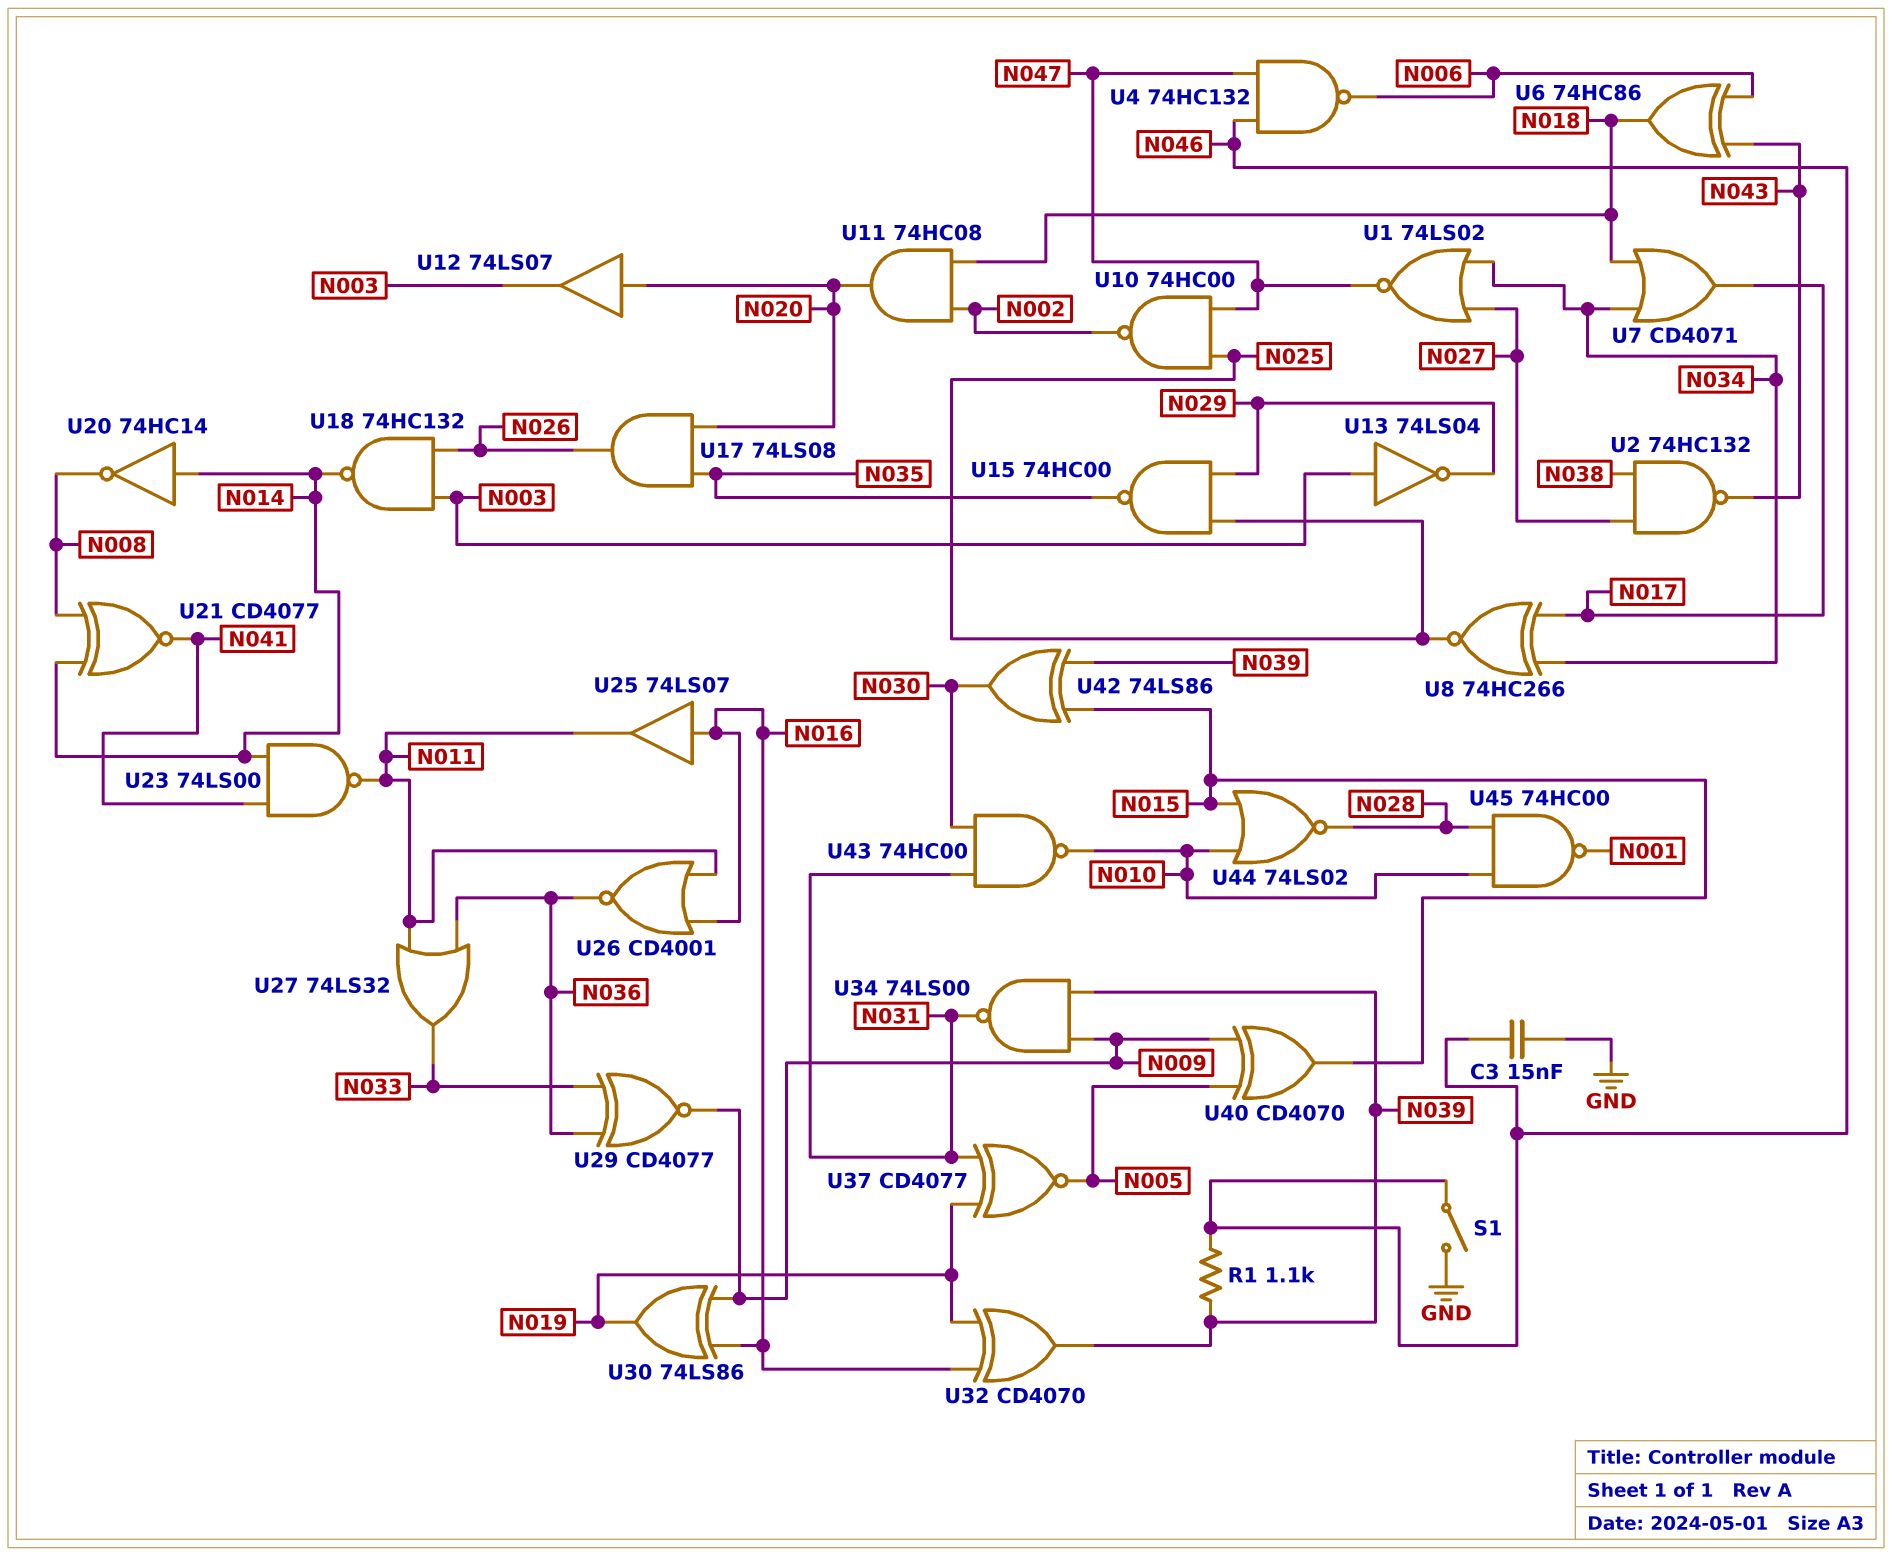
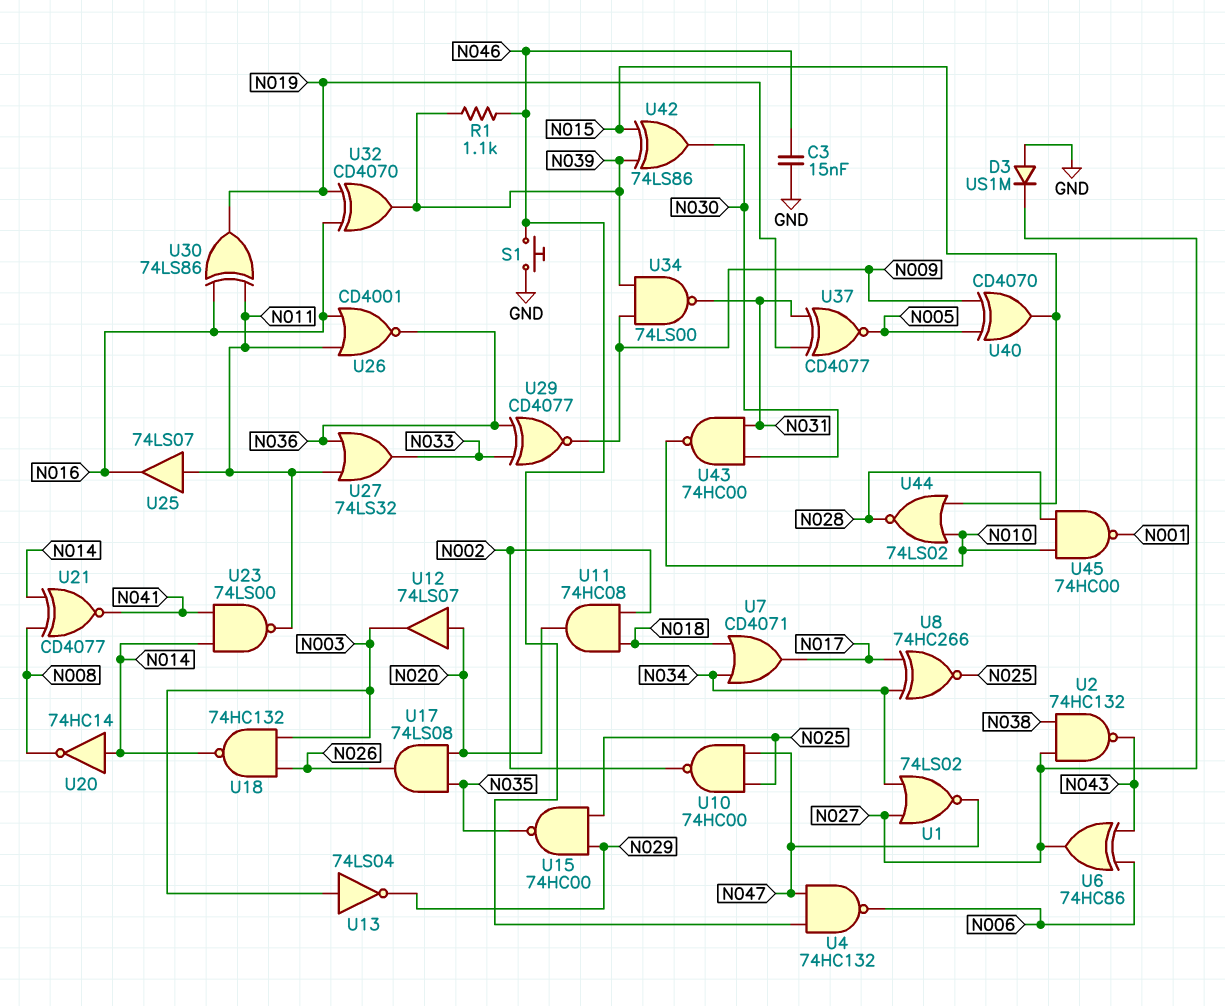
D3: none -> diode US1M (A GND, K N027)
S1: switch (GND, N046) -> button (GND, N046)
U6: XOR 74HC86 (in N006, in N043, out N018) -> XOR 74HC86 (in N006, in N043, out N027)
U25: buffer 74LS07 (in N016, out N011) -> buffer 74LS07 (in N011, out N016)
U30: XOR 74LS86 (in N009, in N016, out N019) -> XOR 74LS86 (in N011, in N016, out N019)

